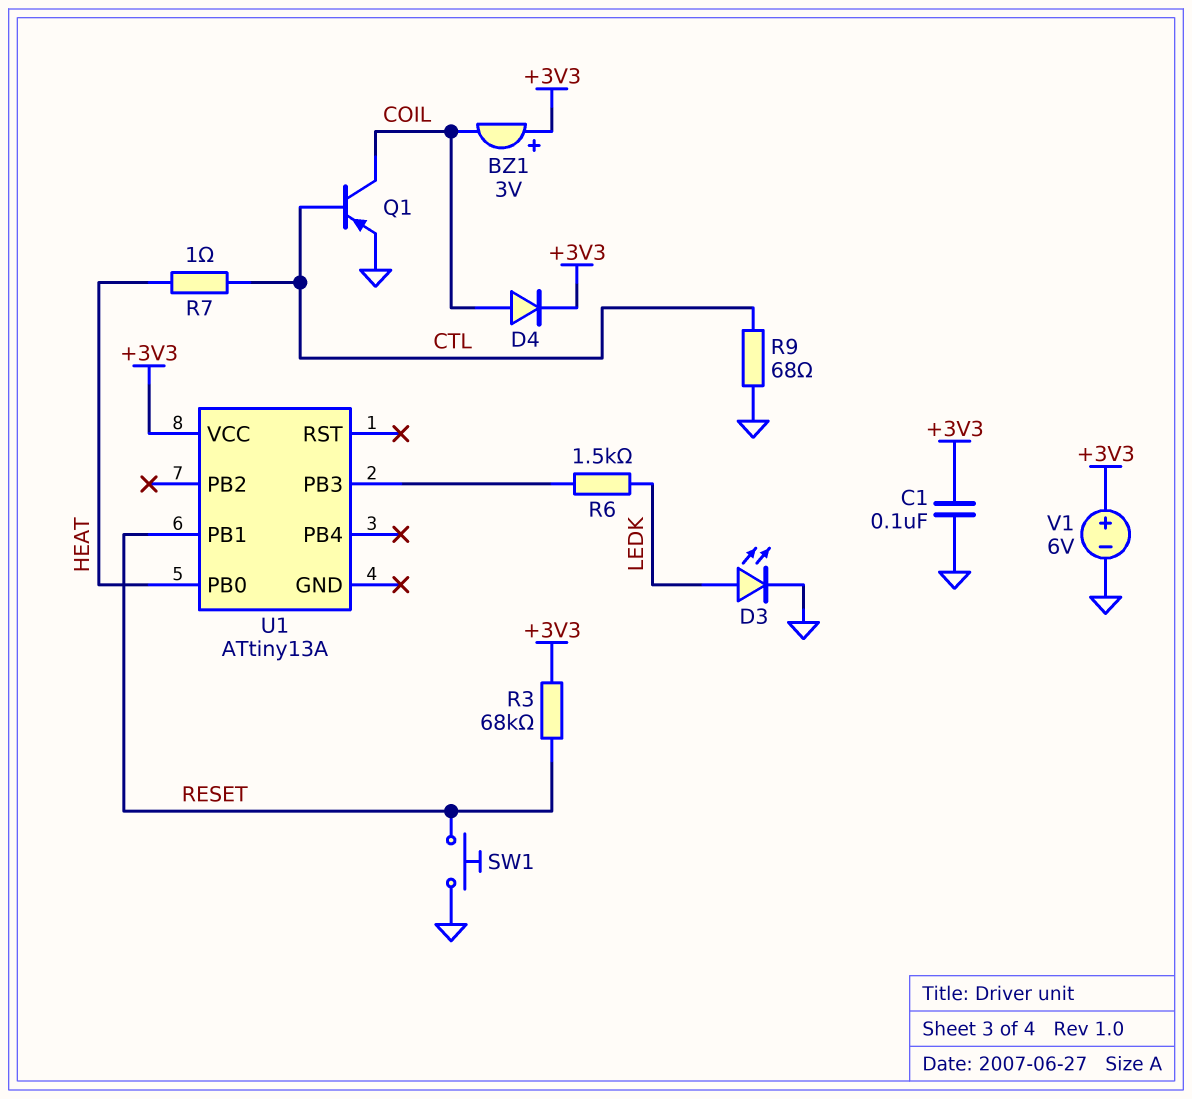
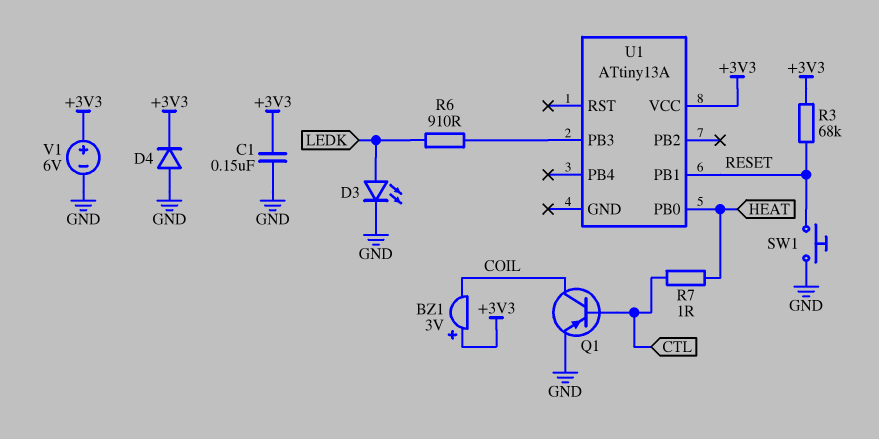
C1: 100nF (+3V3, GND) -> 150nF (+3V3, GND)
D4: diode (A COIL, K +3V3) -> diode (A GND, K +3V3)
R6: 1.5k (LEDK, U1/PB3) -> 910 (LEDK, U1/PB3)
R9: 68 (CTL, GND) -> none

